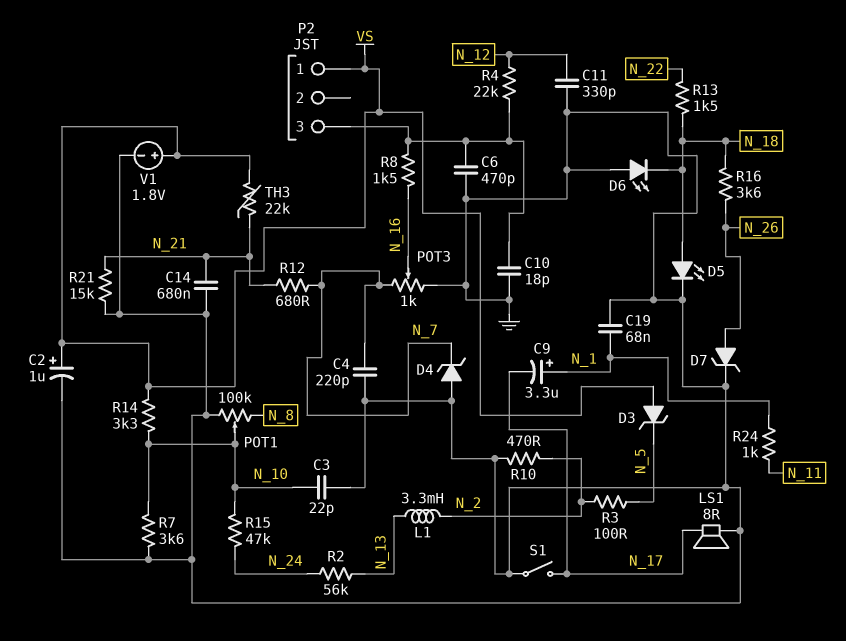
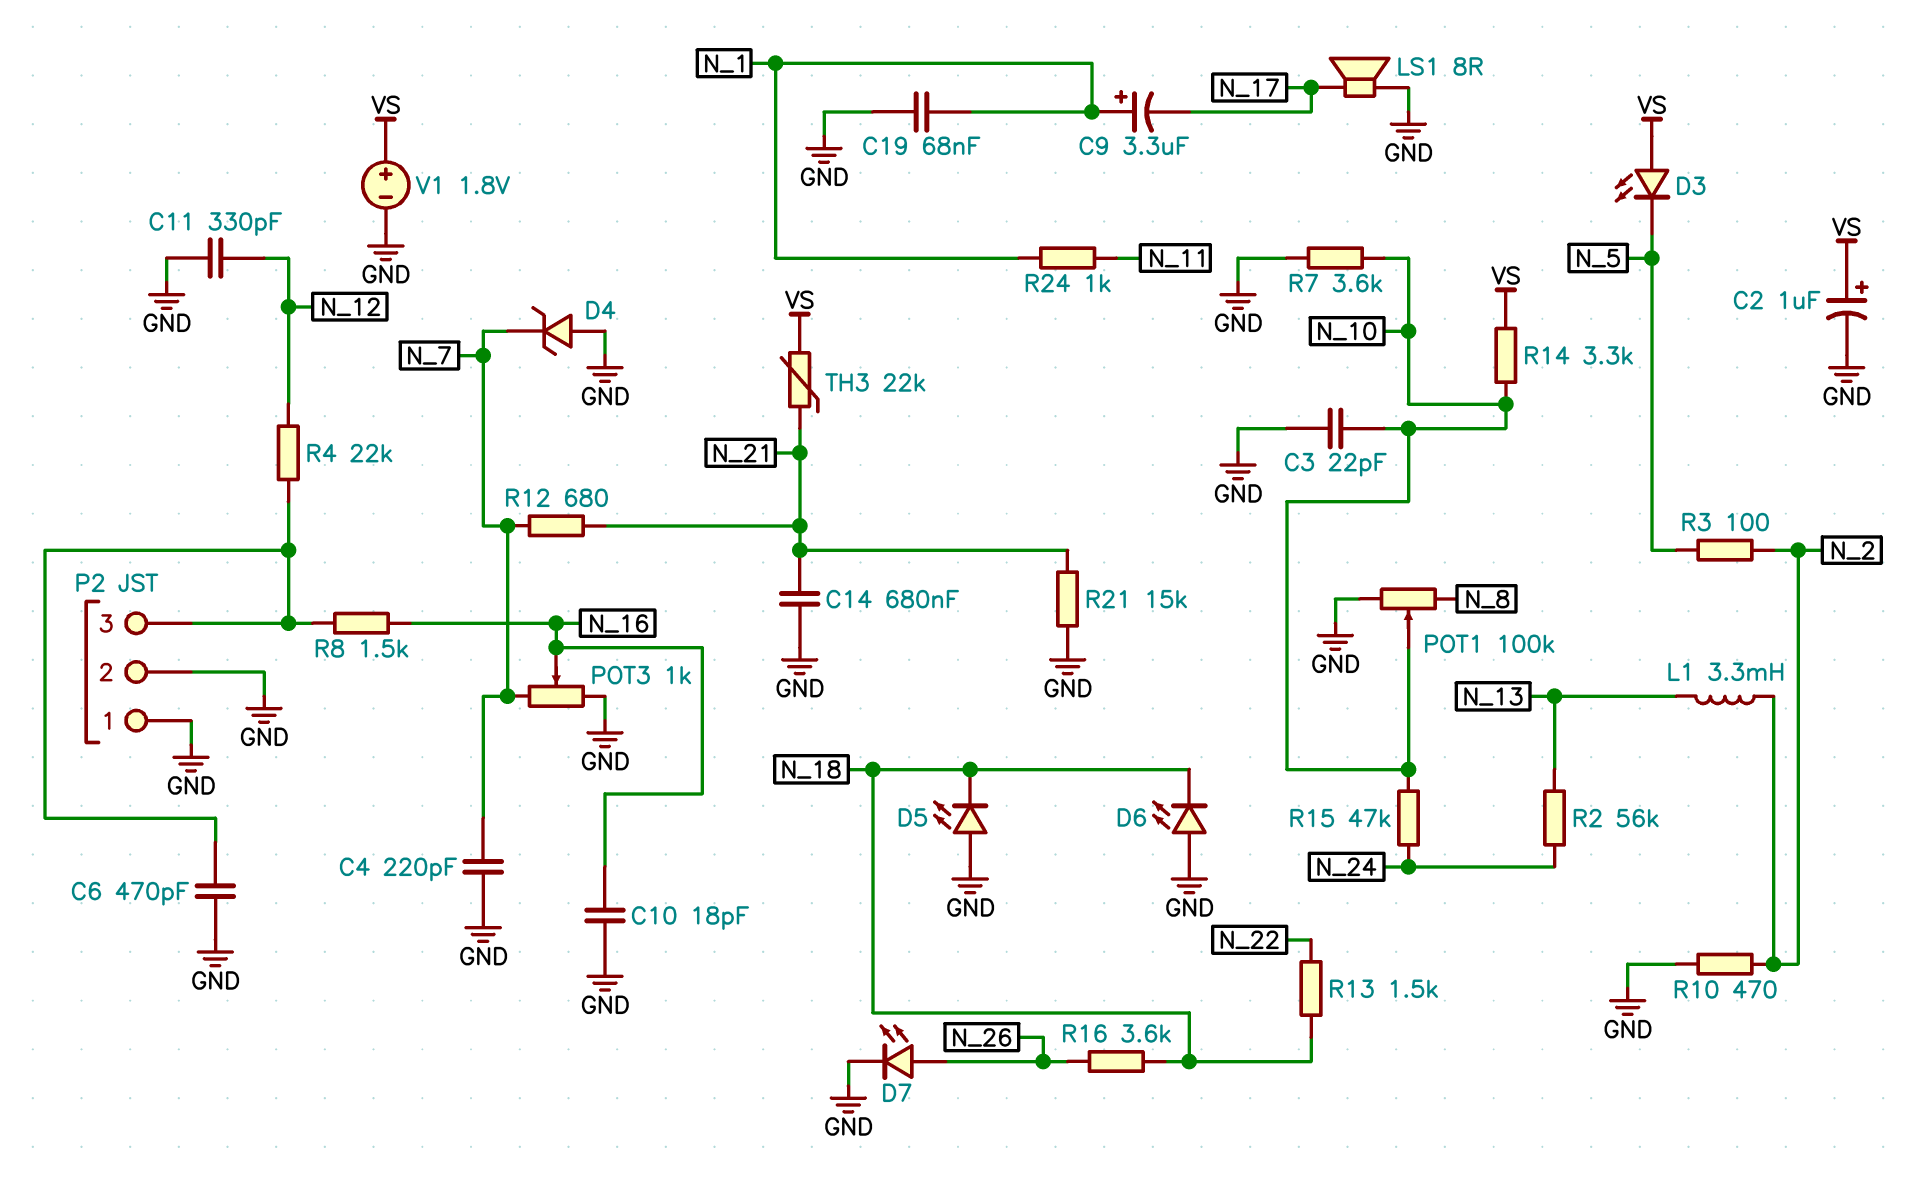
C10: 18pF (GND, P2/3) -> 18pF (GND, N_16)
D3: zener (A VS, K N_5) -> LED (A VS, K N_5)
D5: LED (A N_18, K GND) -> LED (A GND, K N_18)
D7: zener (A N_26, K GND) -> LED (A N_26, K GND)
P2 pin 1: VS -> GND
P2 pin 2: none -> GND
S1: switch (GND, N_17) -> none

